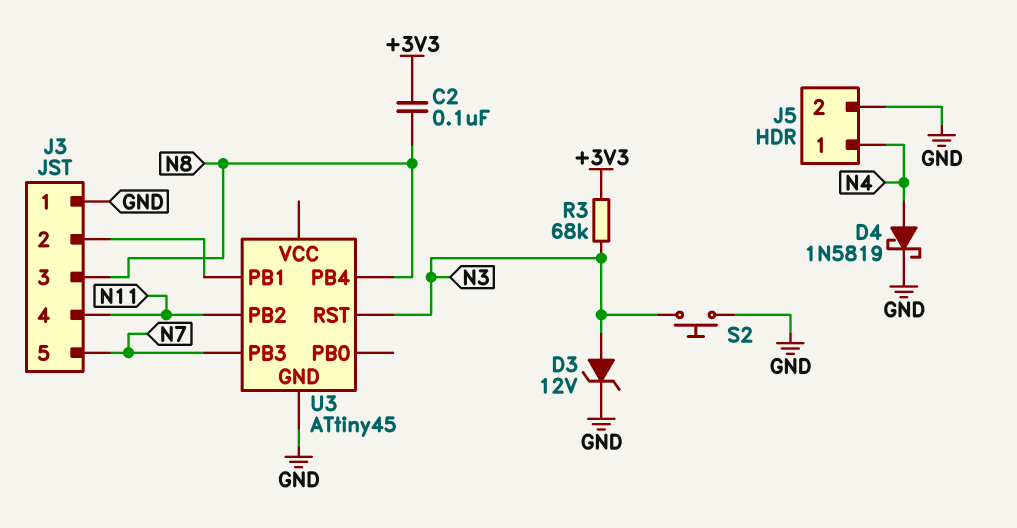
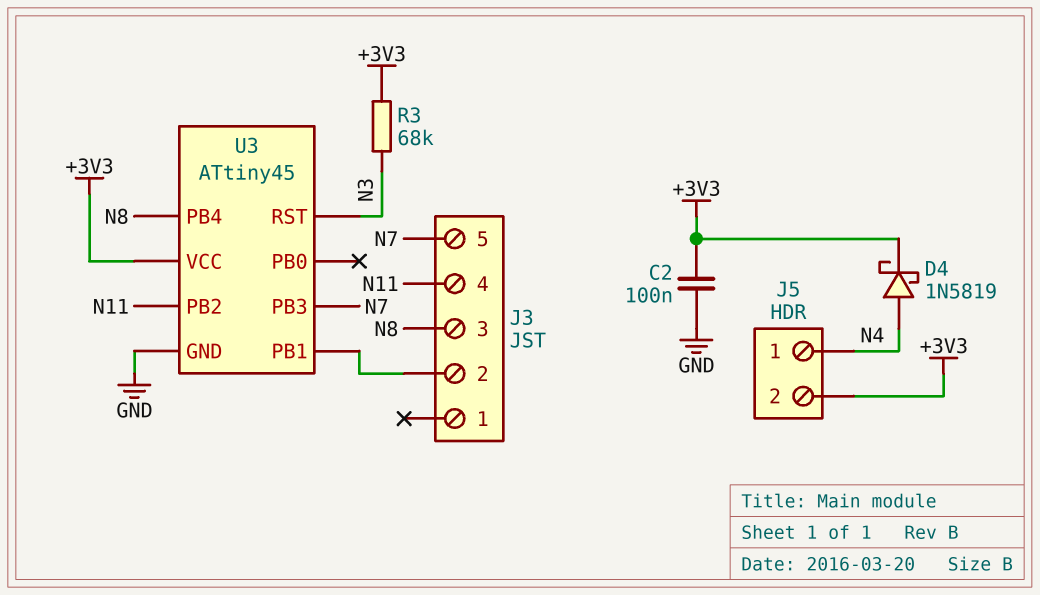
C2: 100nF (+3V3, N8) -> 100nF (+3V3, GND)
D3: zener 12V (A N3, K GND) -> none
D4: schottky 1N5819 (A N4, K GND) -> schottky 1N5819 (A N4, K +3V3)
J3 pin 1: GND -> none
J5 pin 2: GND -> +3V3
S2: button (GND, N3) -> none
U3 pin VCC: none -> +3V3

